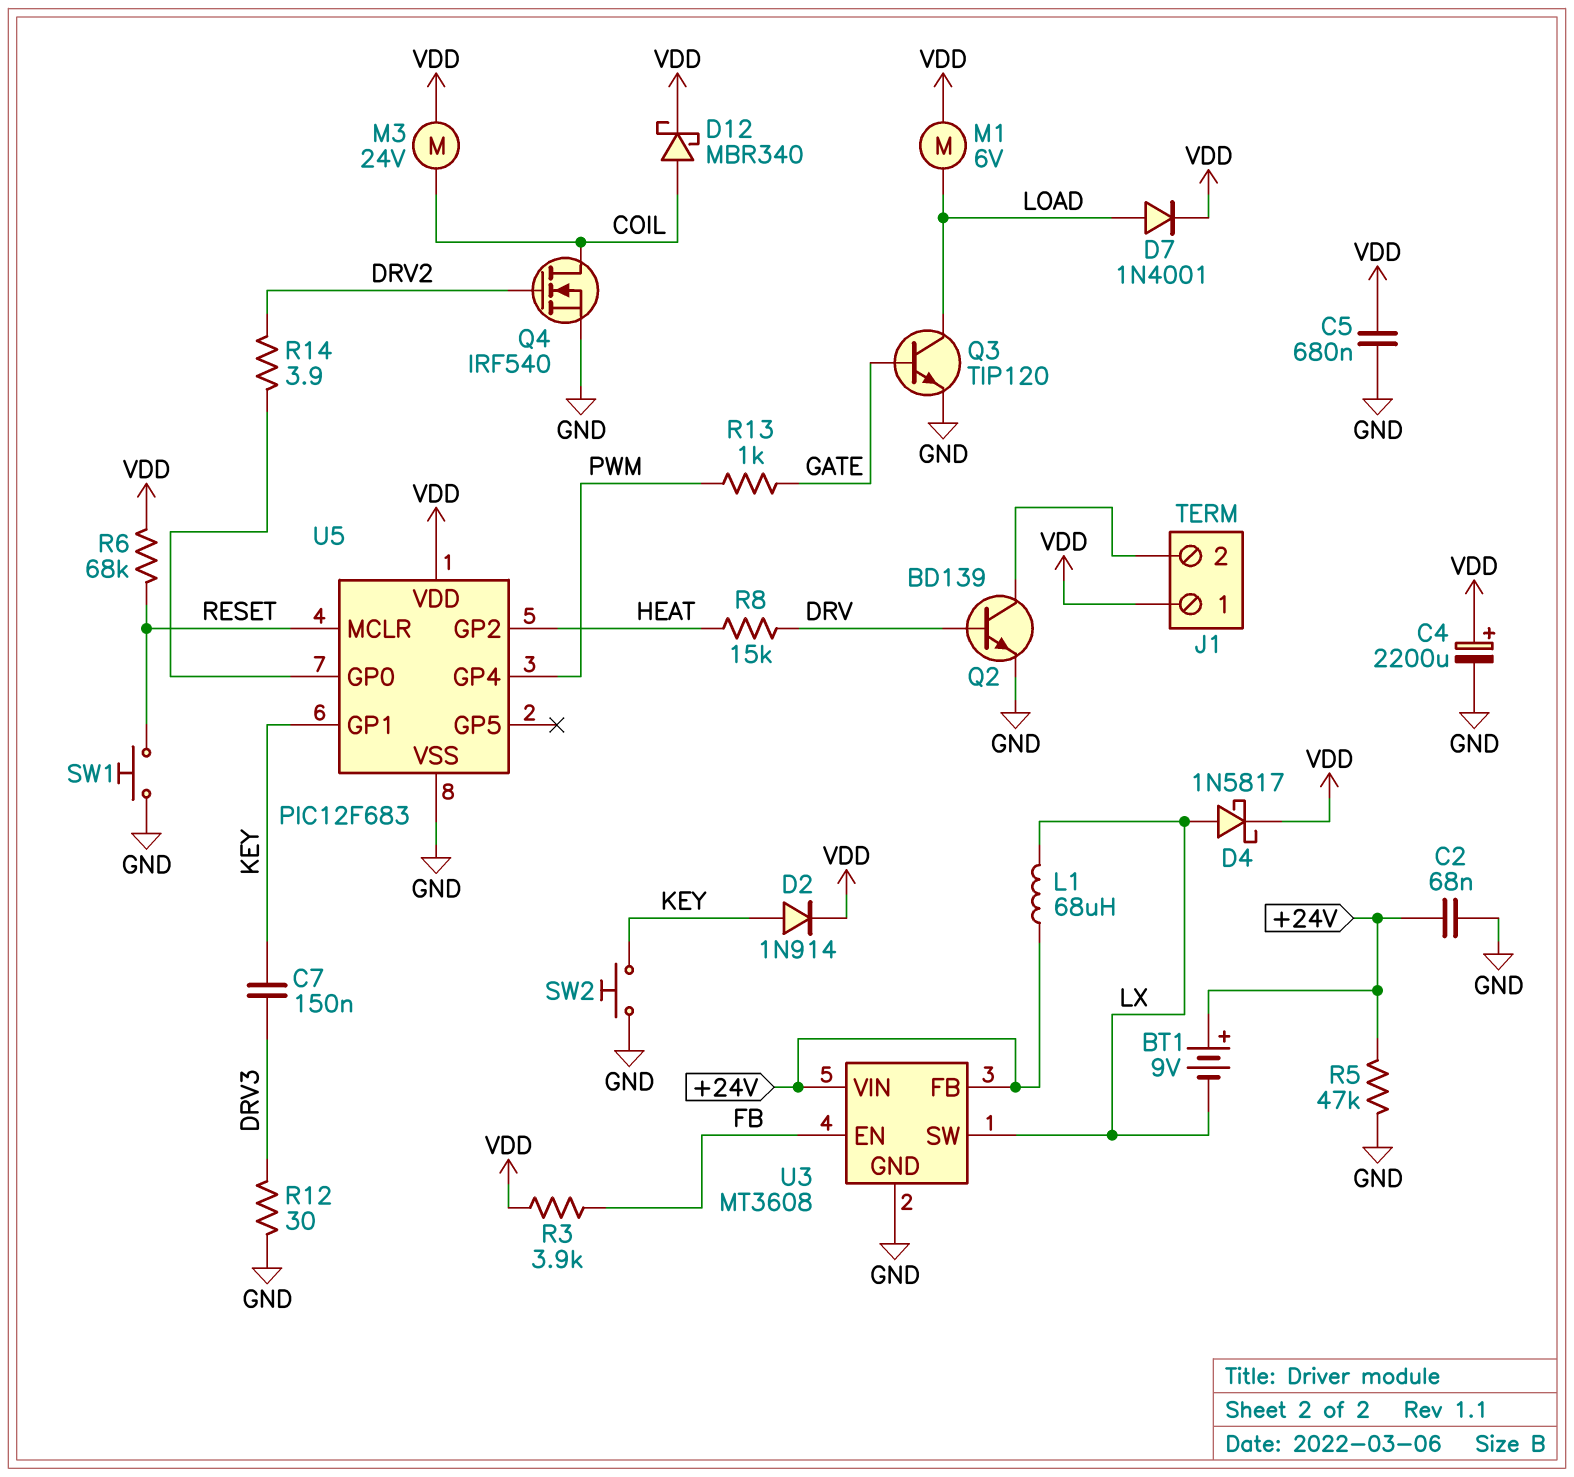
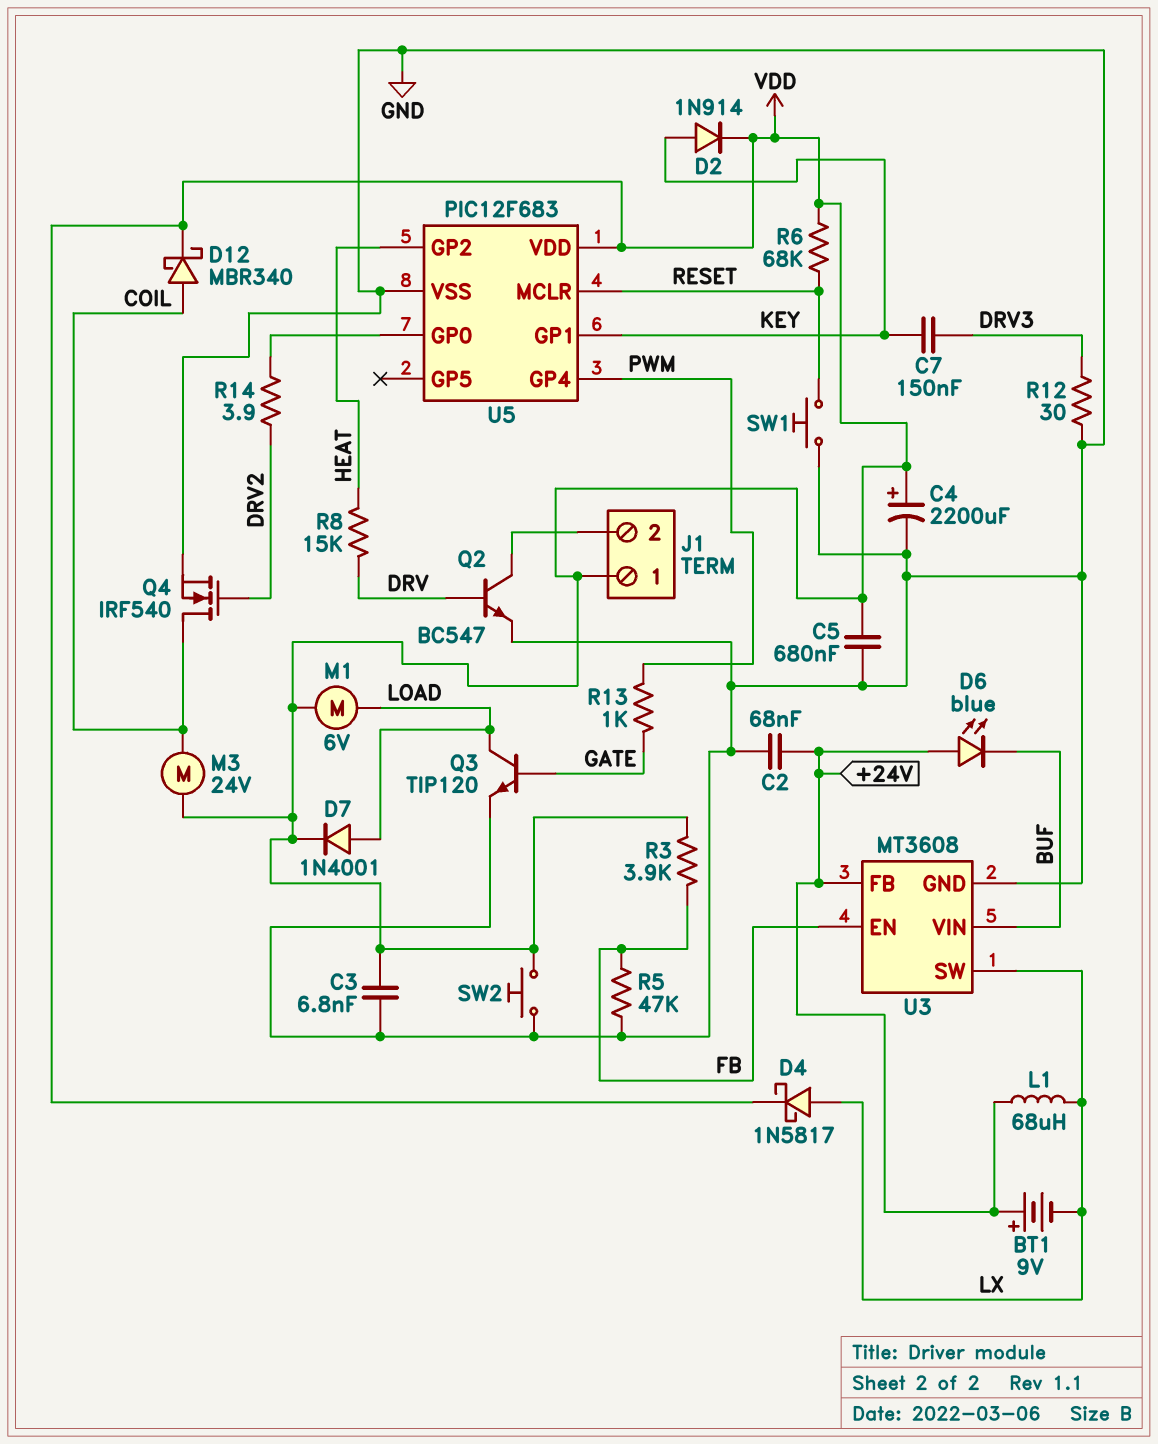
C3: none -> 6.8nF (GND, VDD)
D6: none -> LED blue (A +24V, K BUF)
Q2: NPN BD139 (B DRV, C J1/2, E GND) -> NPN BC547 (B DRV, C J1/2, E GND)
R5: 47k (+24V, GND) -> 47k (FB, GND)
SW2: button (GND, KEY) -> button (GND, VDD)
U3 pin VIN: +24V -> BUF

